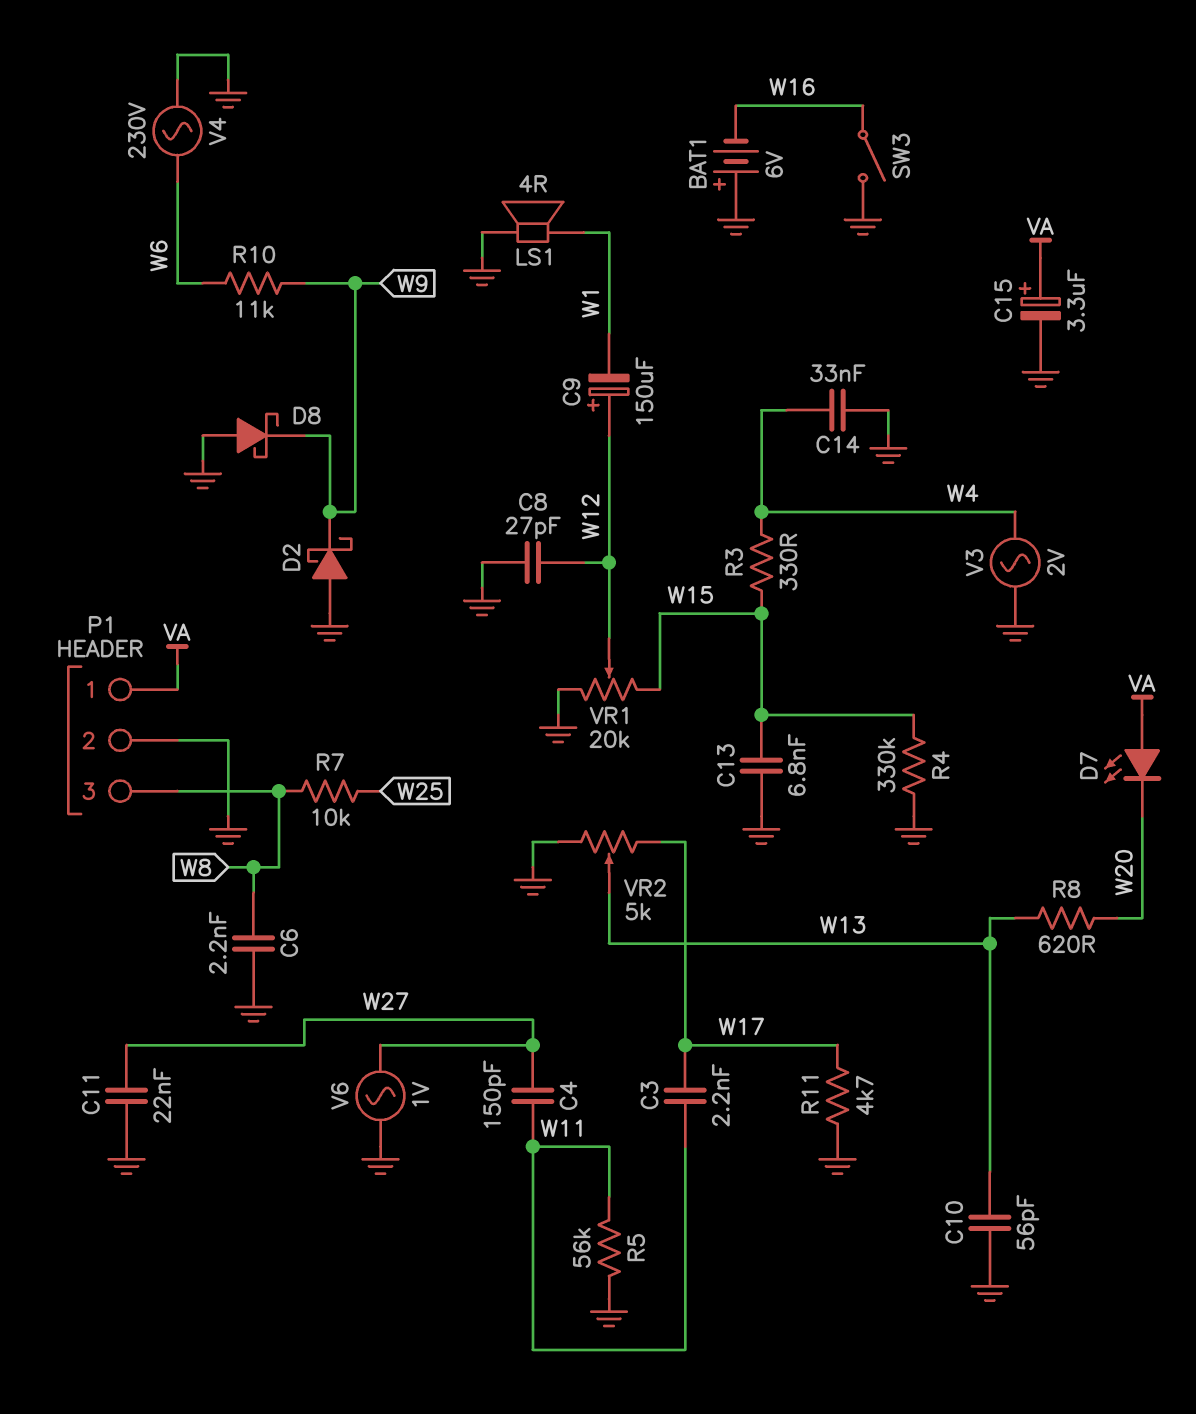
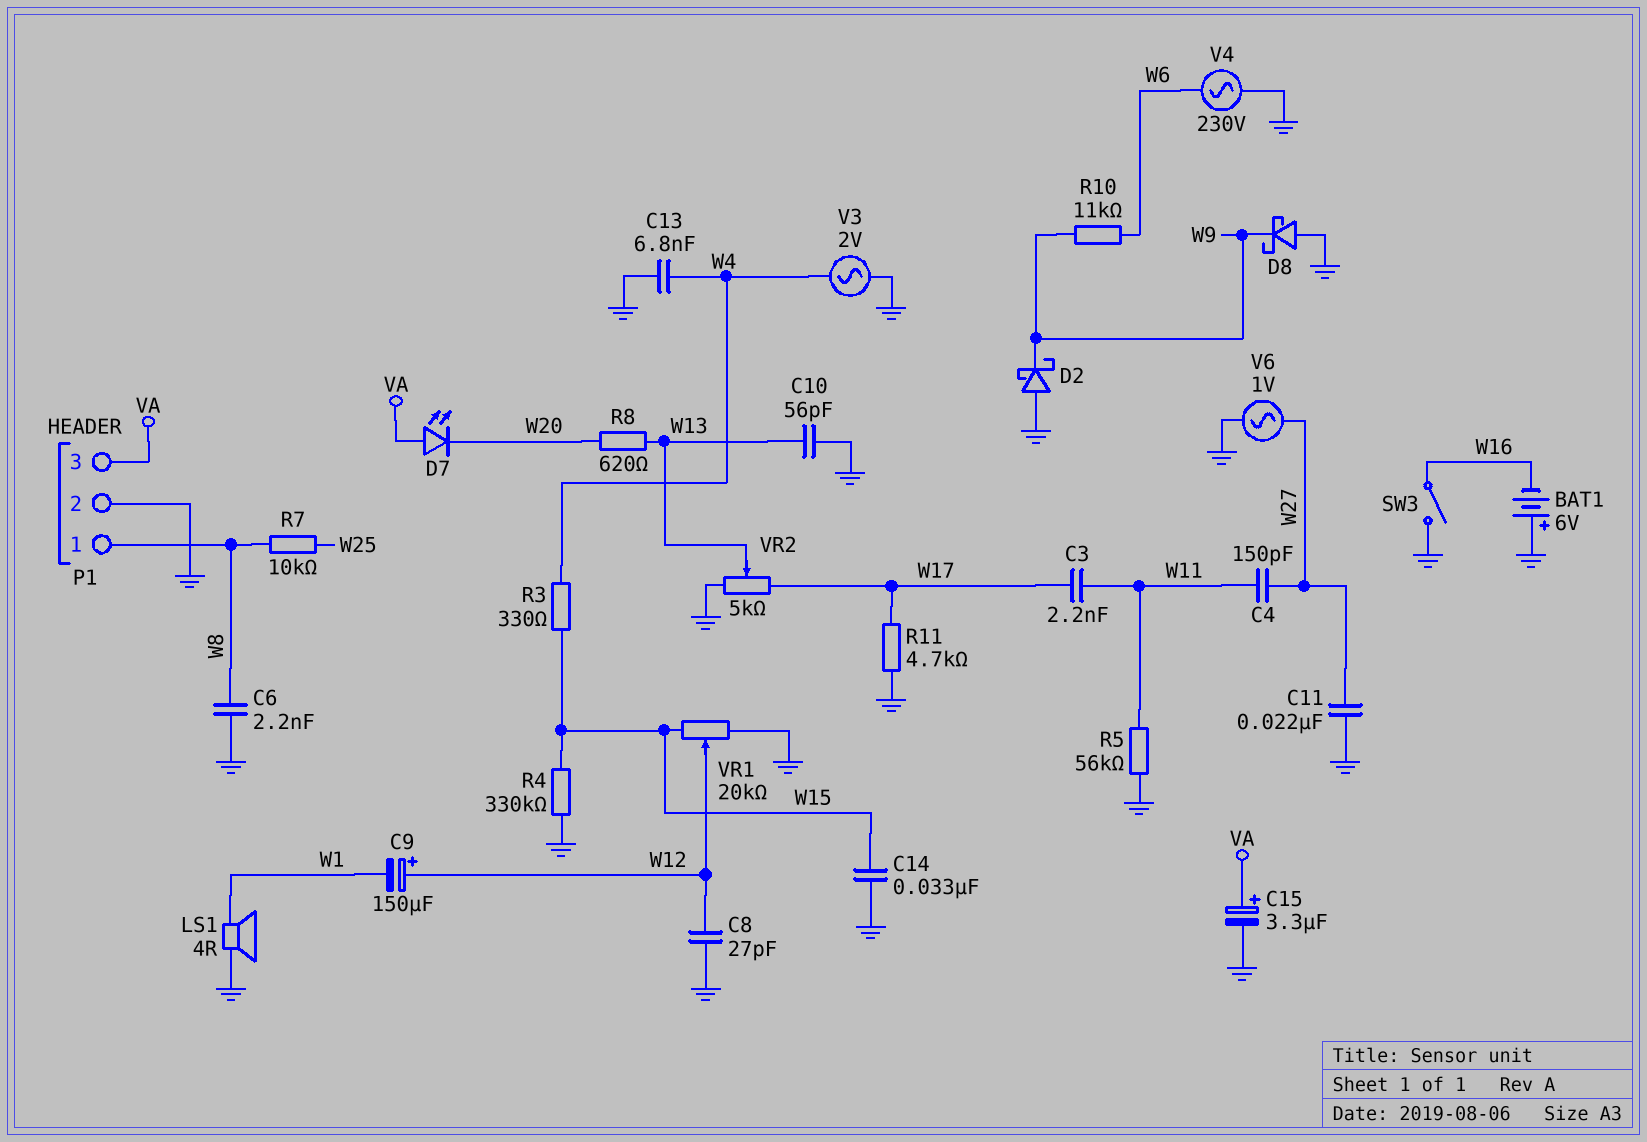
C13: 6.8nF (GND, W15) -> 6.8nF (GND, W4)
C14: 33nF (GND, W4) -> 33nF (GND, W15)
P1 pin 1: VA -> W8
P1 pin 3: W8 -> VA

